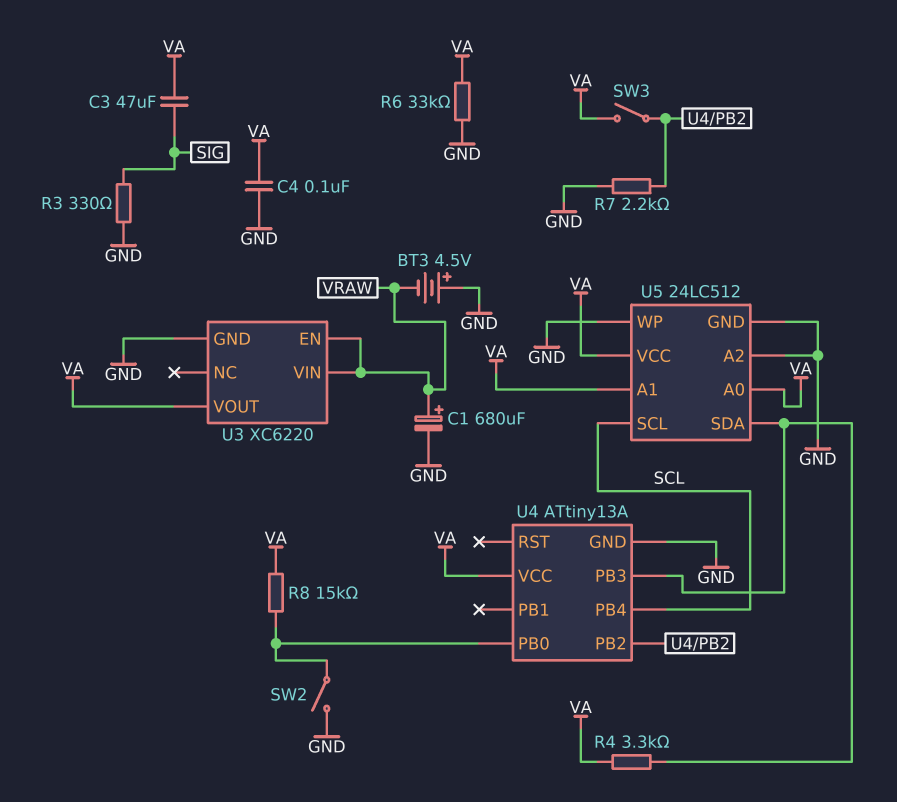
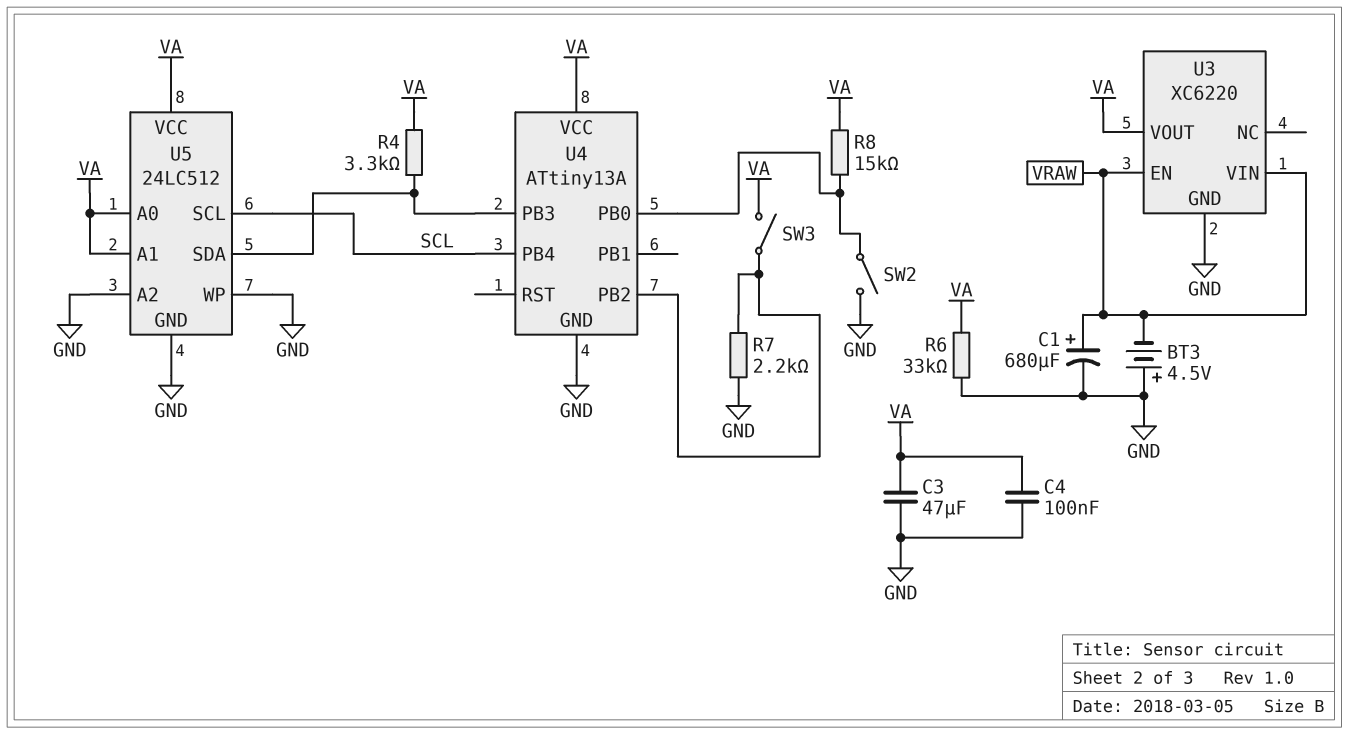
C3: 47uF (SIG, VA) -> 47uF (GND, VA)
R3: 330 (GND, SIG) -> none

